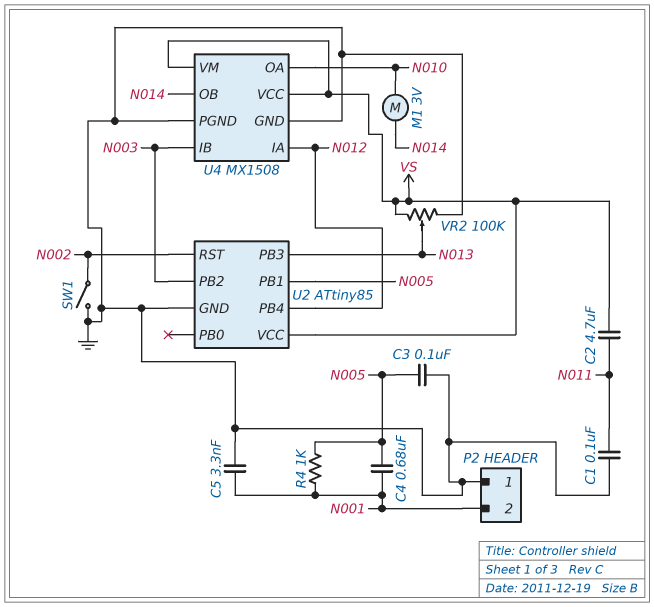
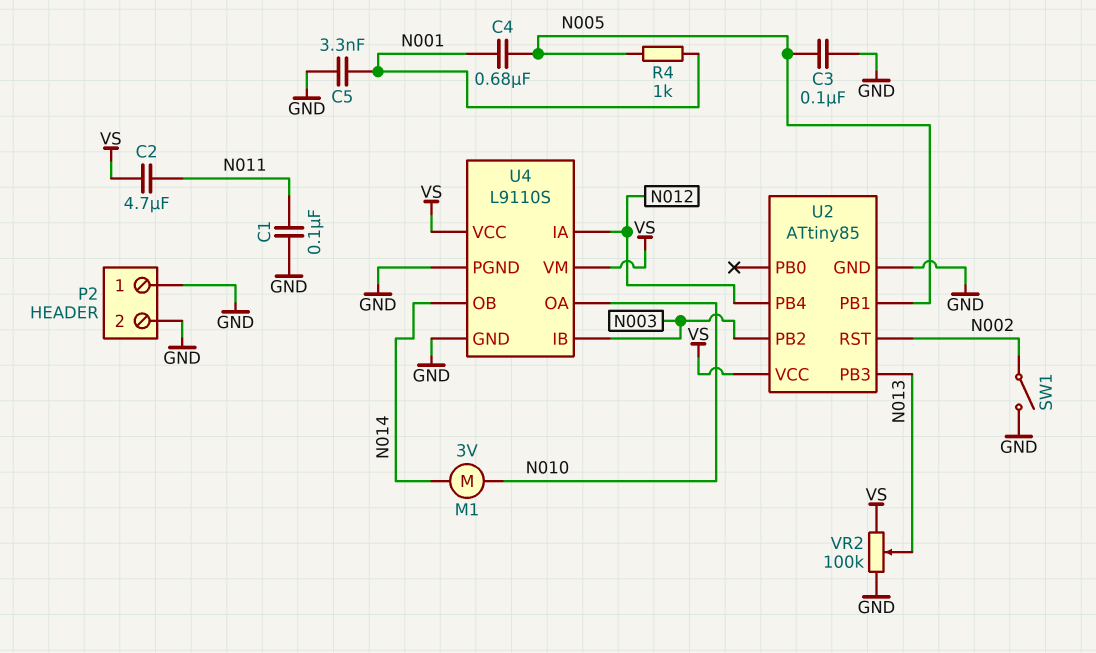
P2 pin 2: N001 -> GND
U4: MX1508 -> L9110S

